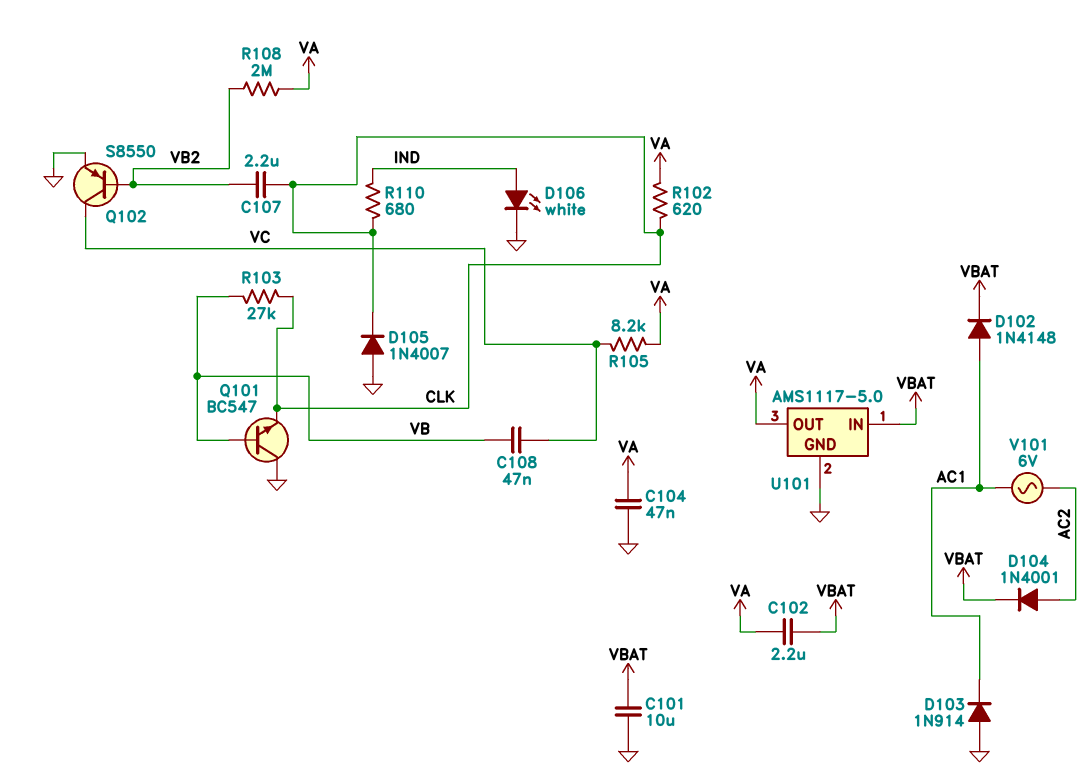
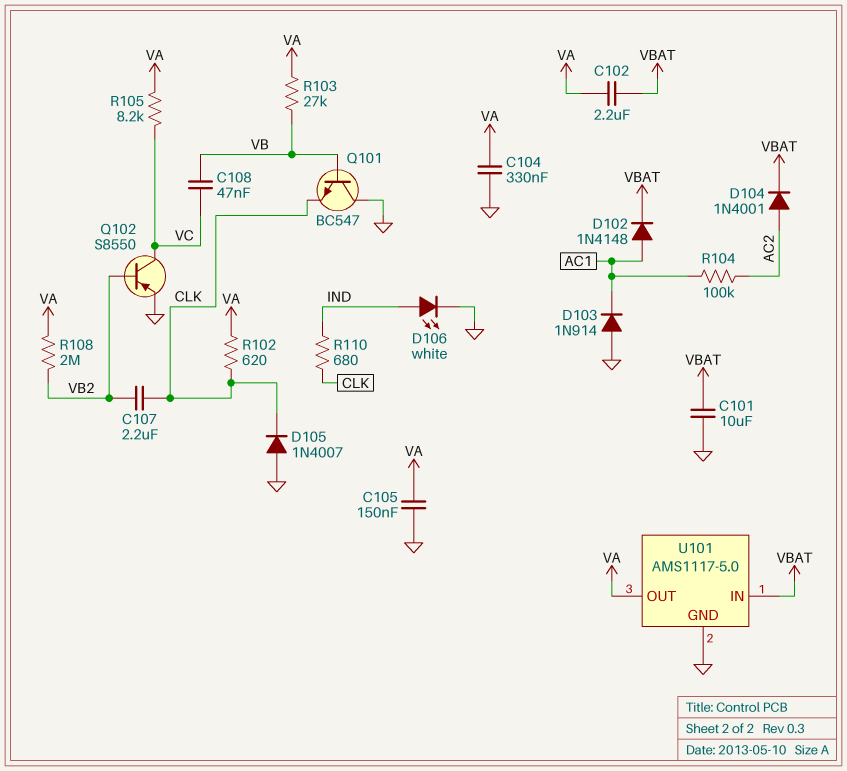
C104: 47nF (GND, VA) -> 330nF (GND, VA)
C105: none -> 150nF (GND, VA)
R103: 27k (CLK, VB) -> 27k (VA, VB)
R104: none -> 100k (AC1, AC2)
V101: AC 6V (AC1, AC2) -> none

